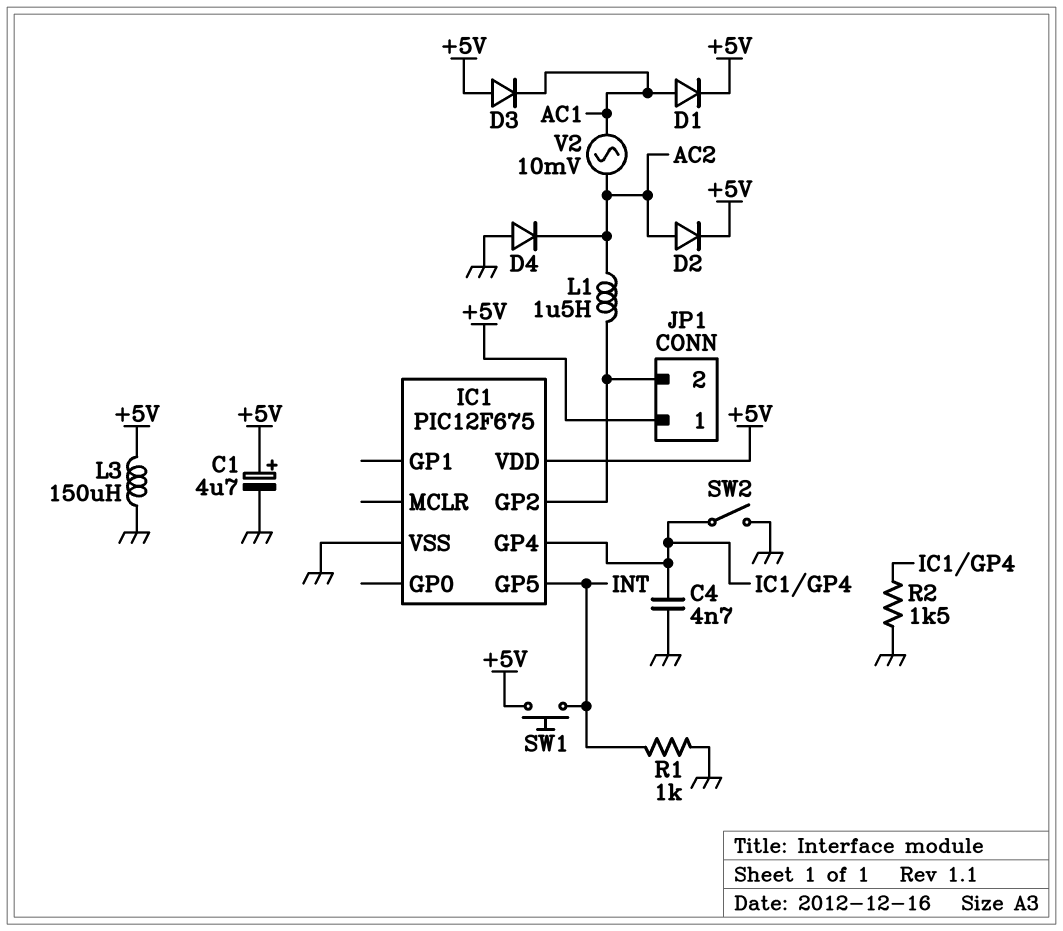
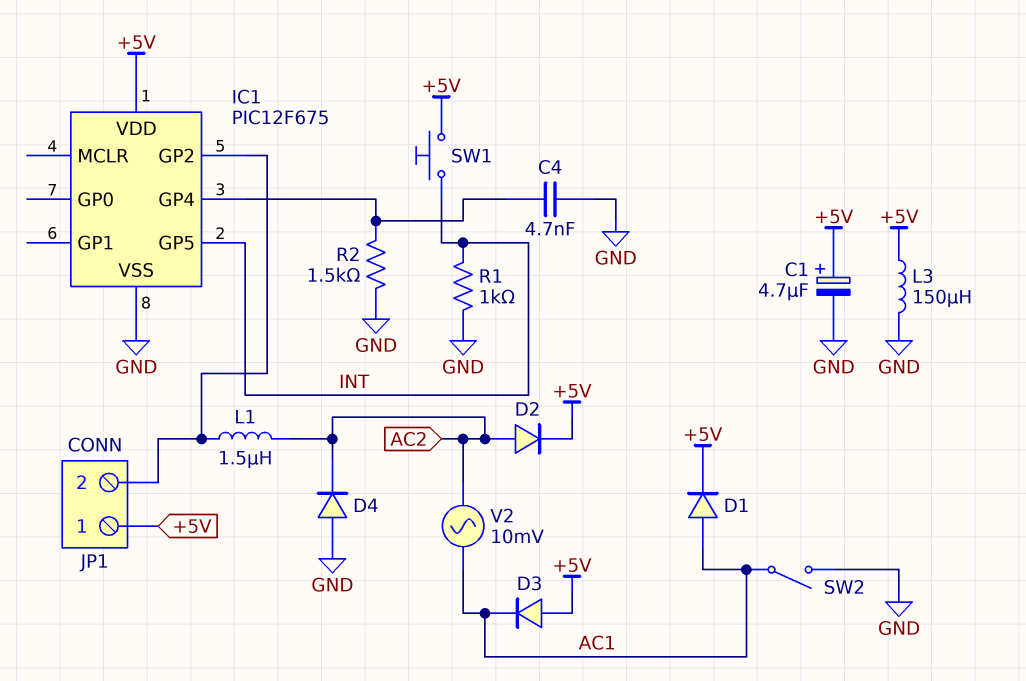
SW2: switch (GND, IC1/GP4) -> switch (AC1, GND)

